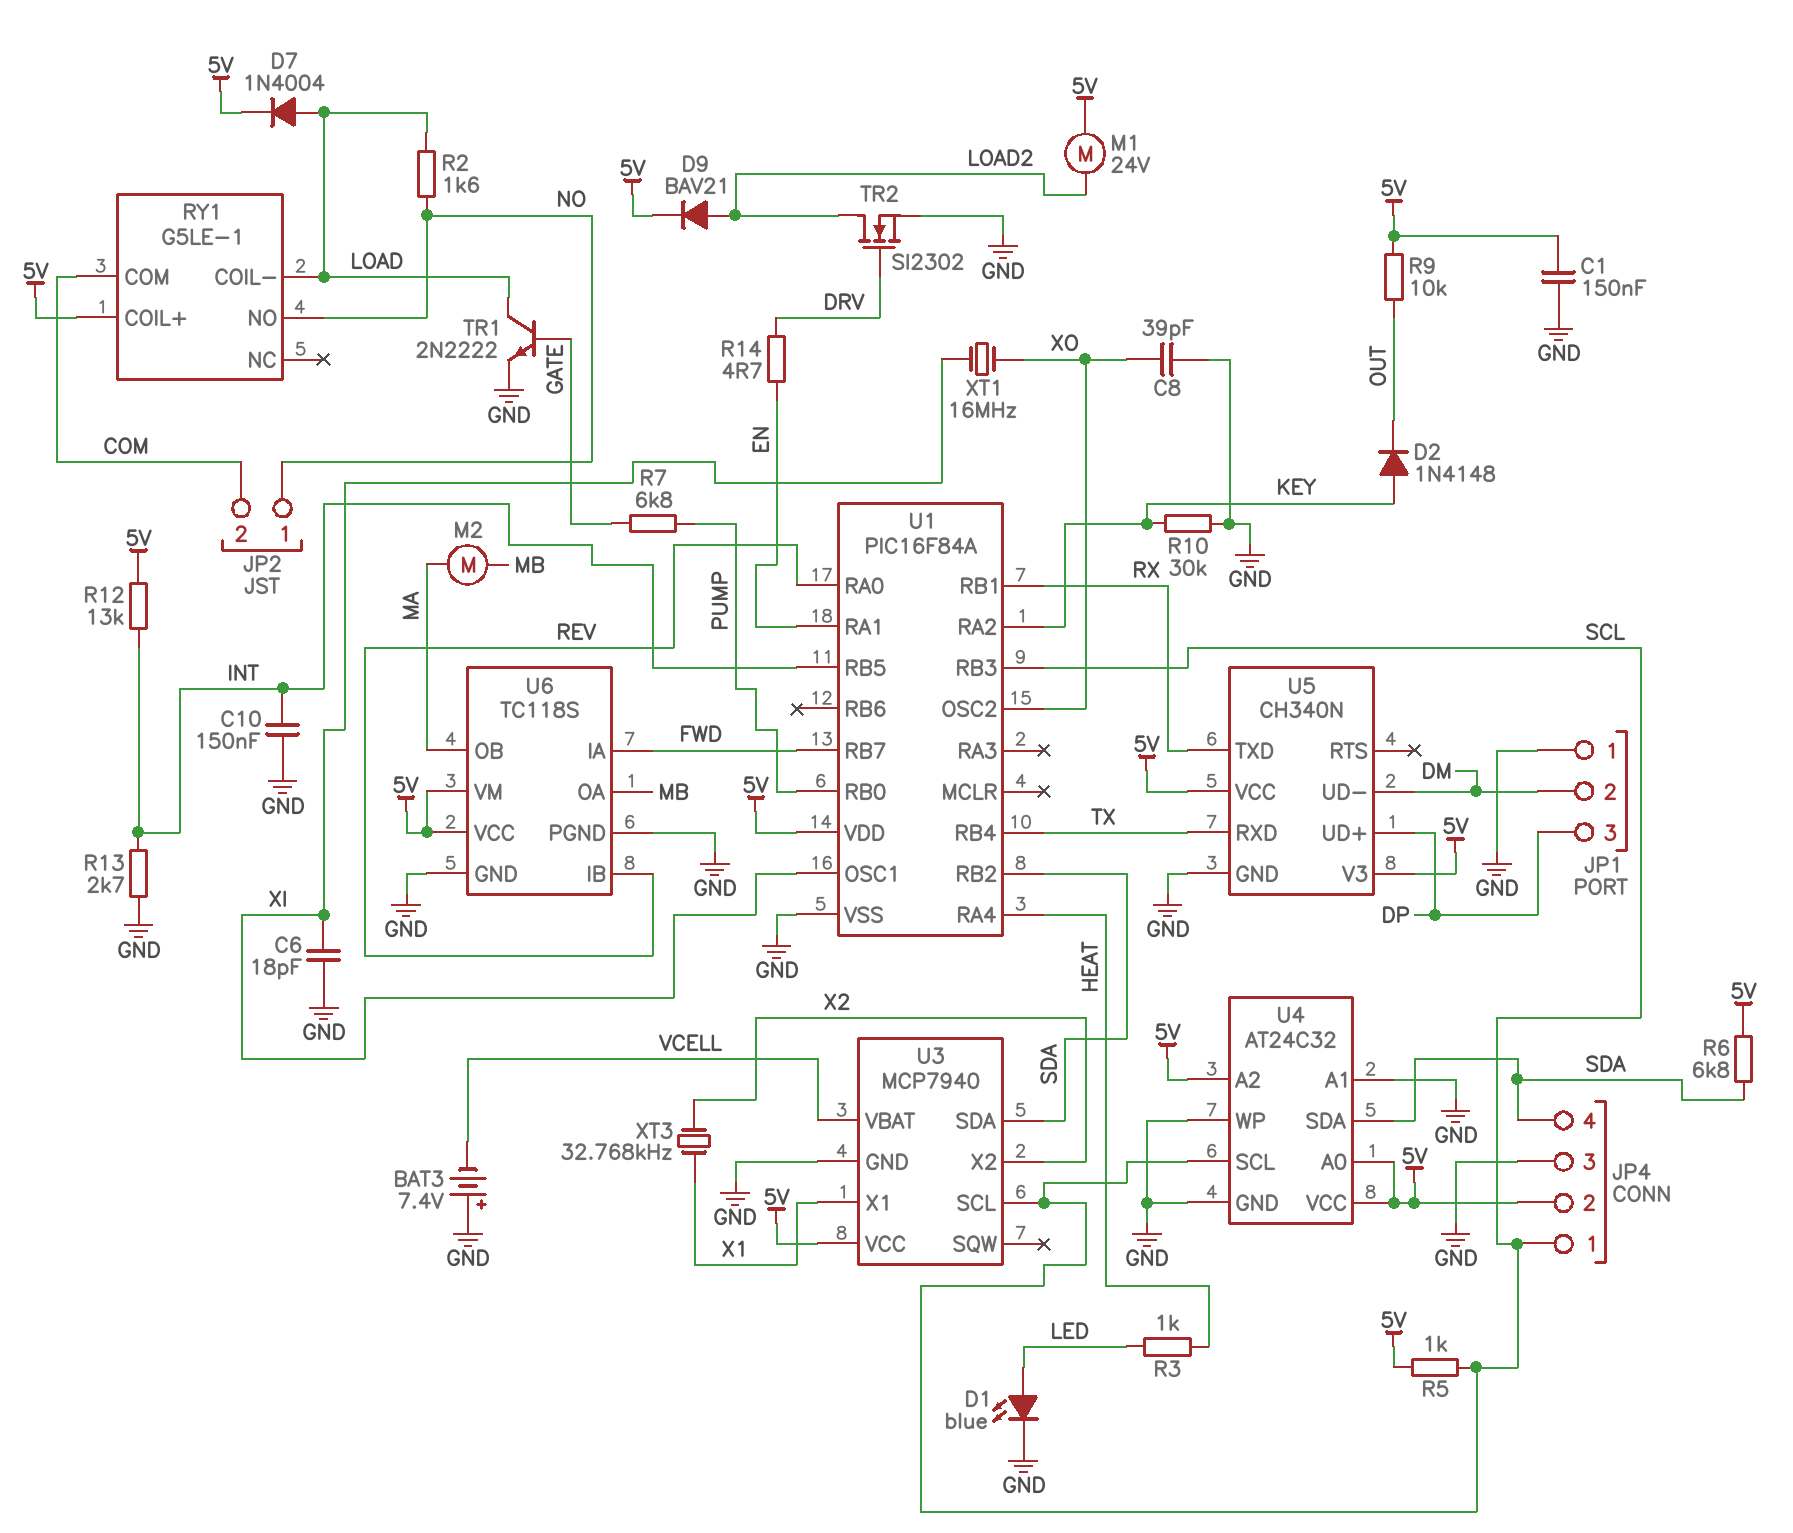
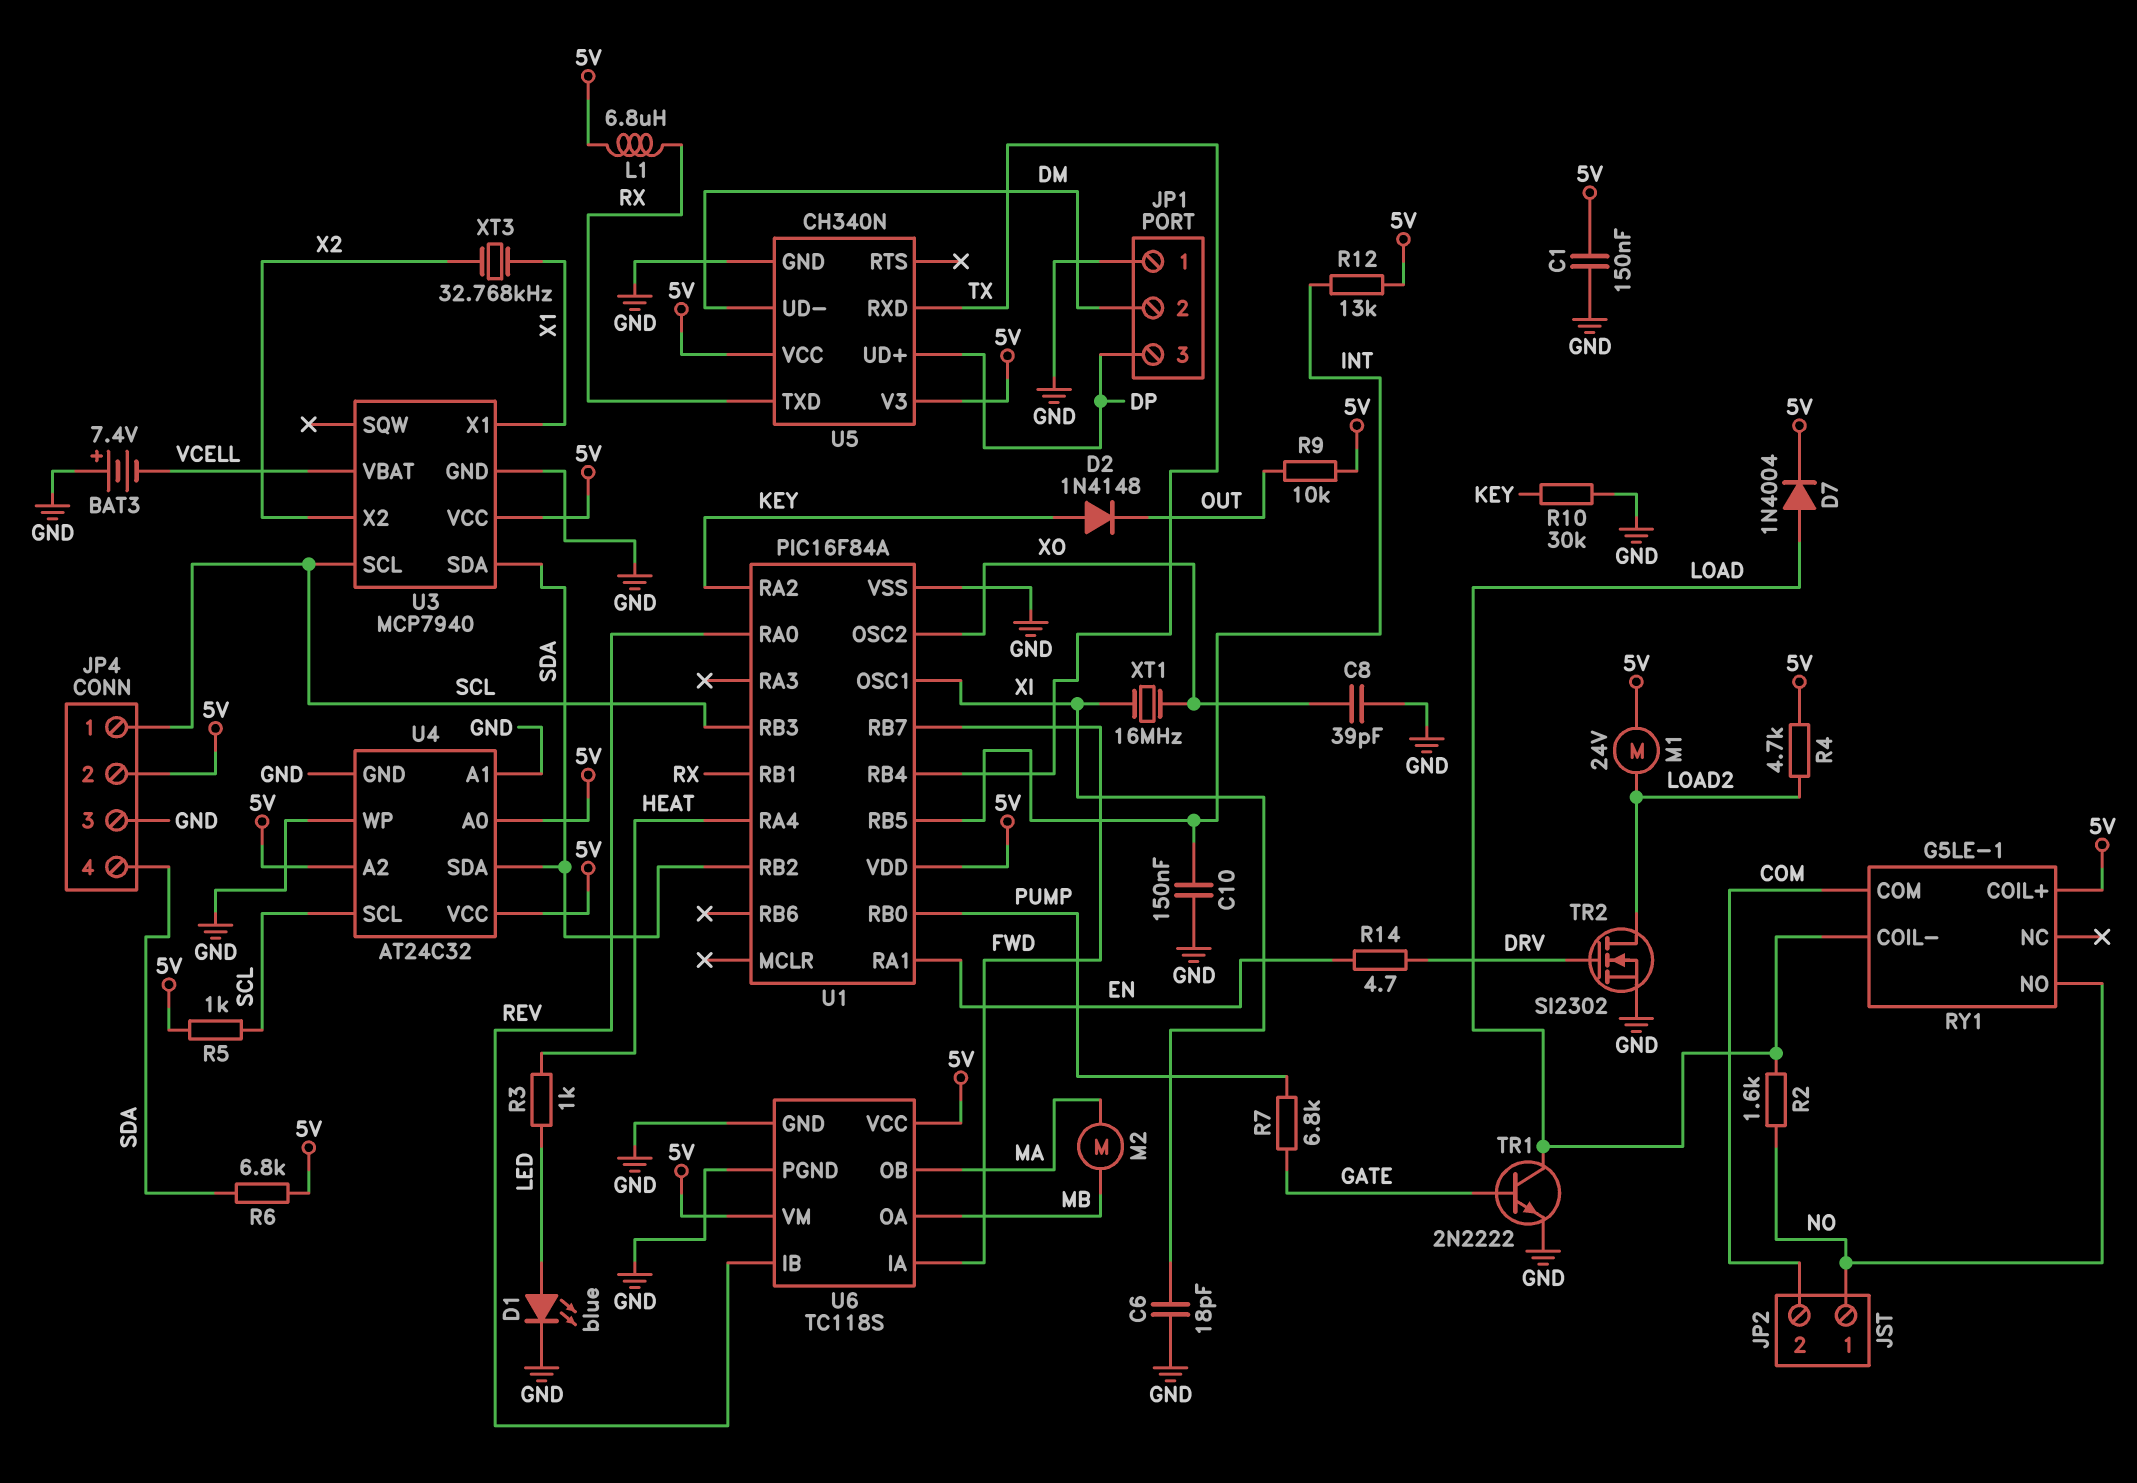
D9: diode BAV21 (A LOAD2, K 5V) -> none
L1: none -> 6.8uH (5V, RX)
R4: none -> 4.7k (5V, LOAD2)
R13: 2.7k (GND, INT) -> none

